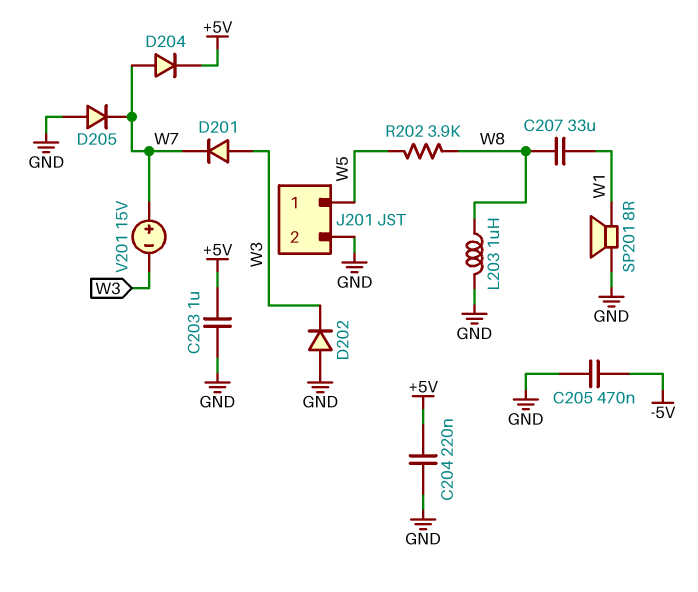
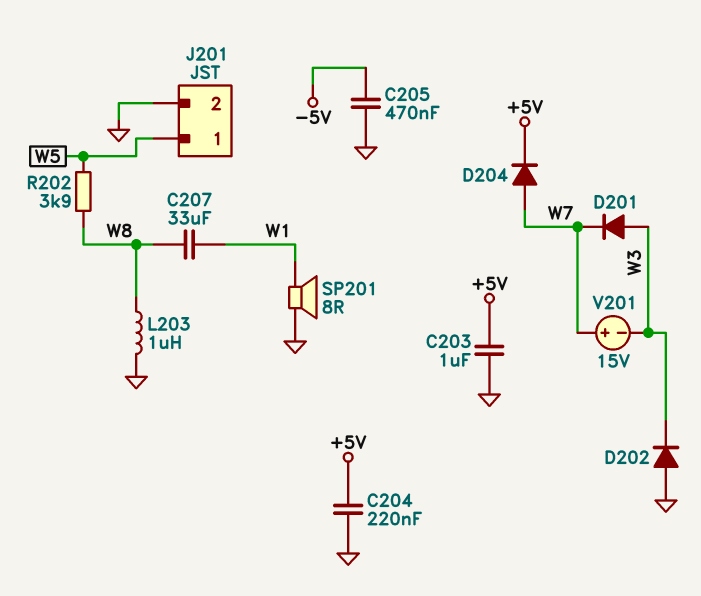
D205: diode (A GND, K W7) -> none

